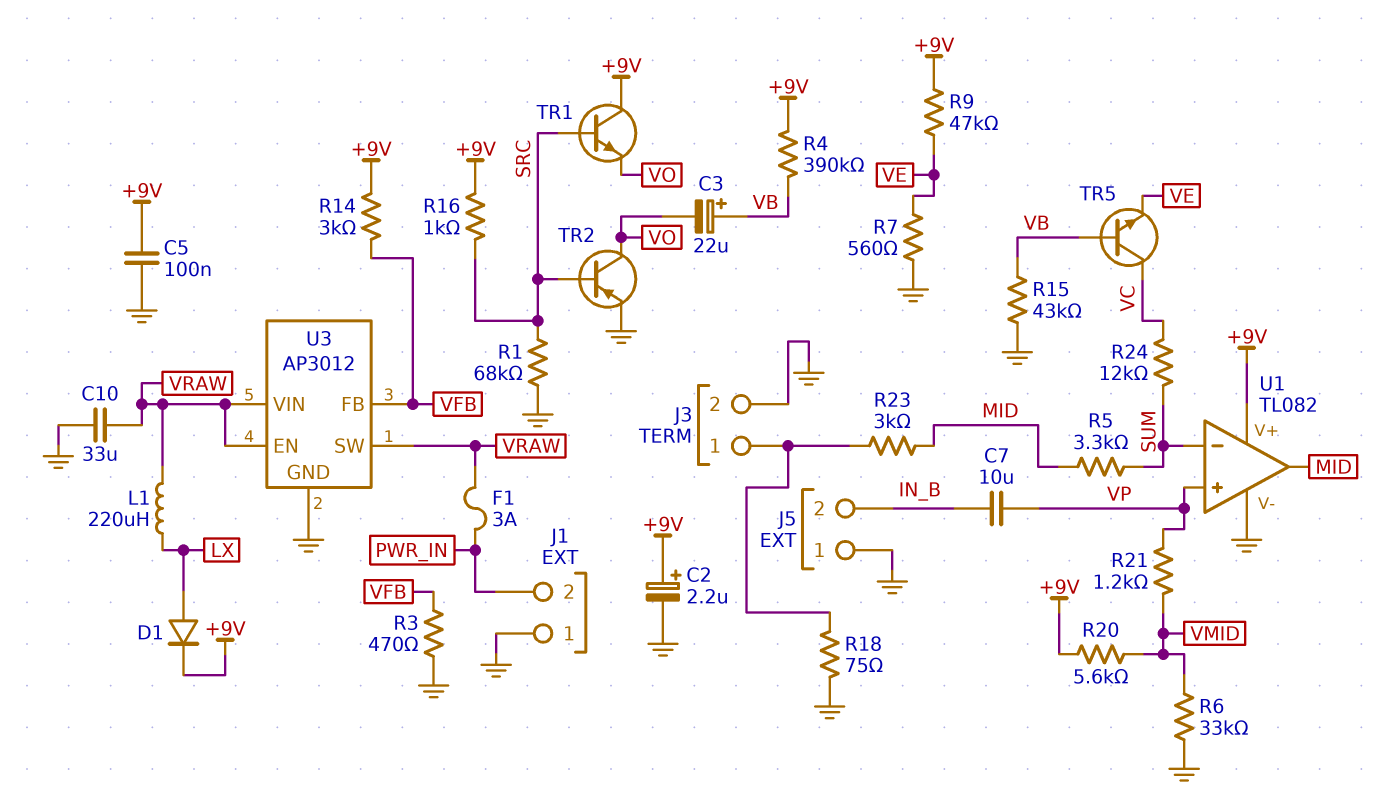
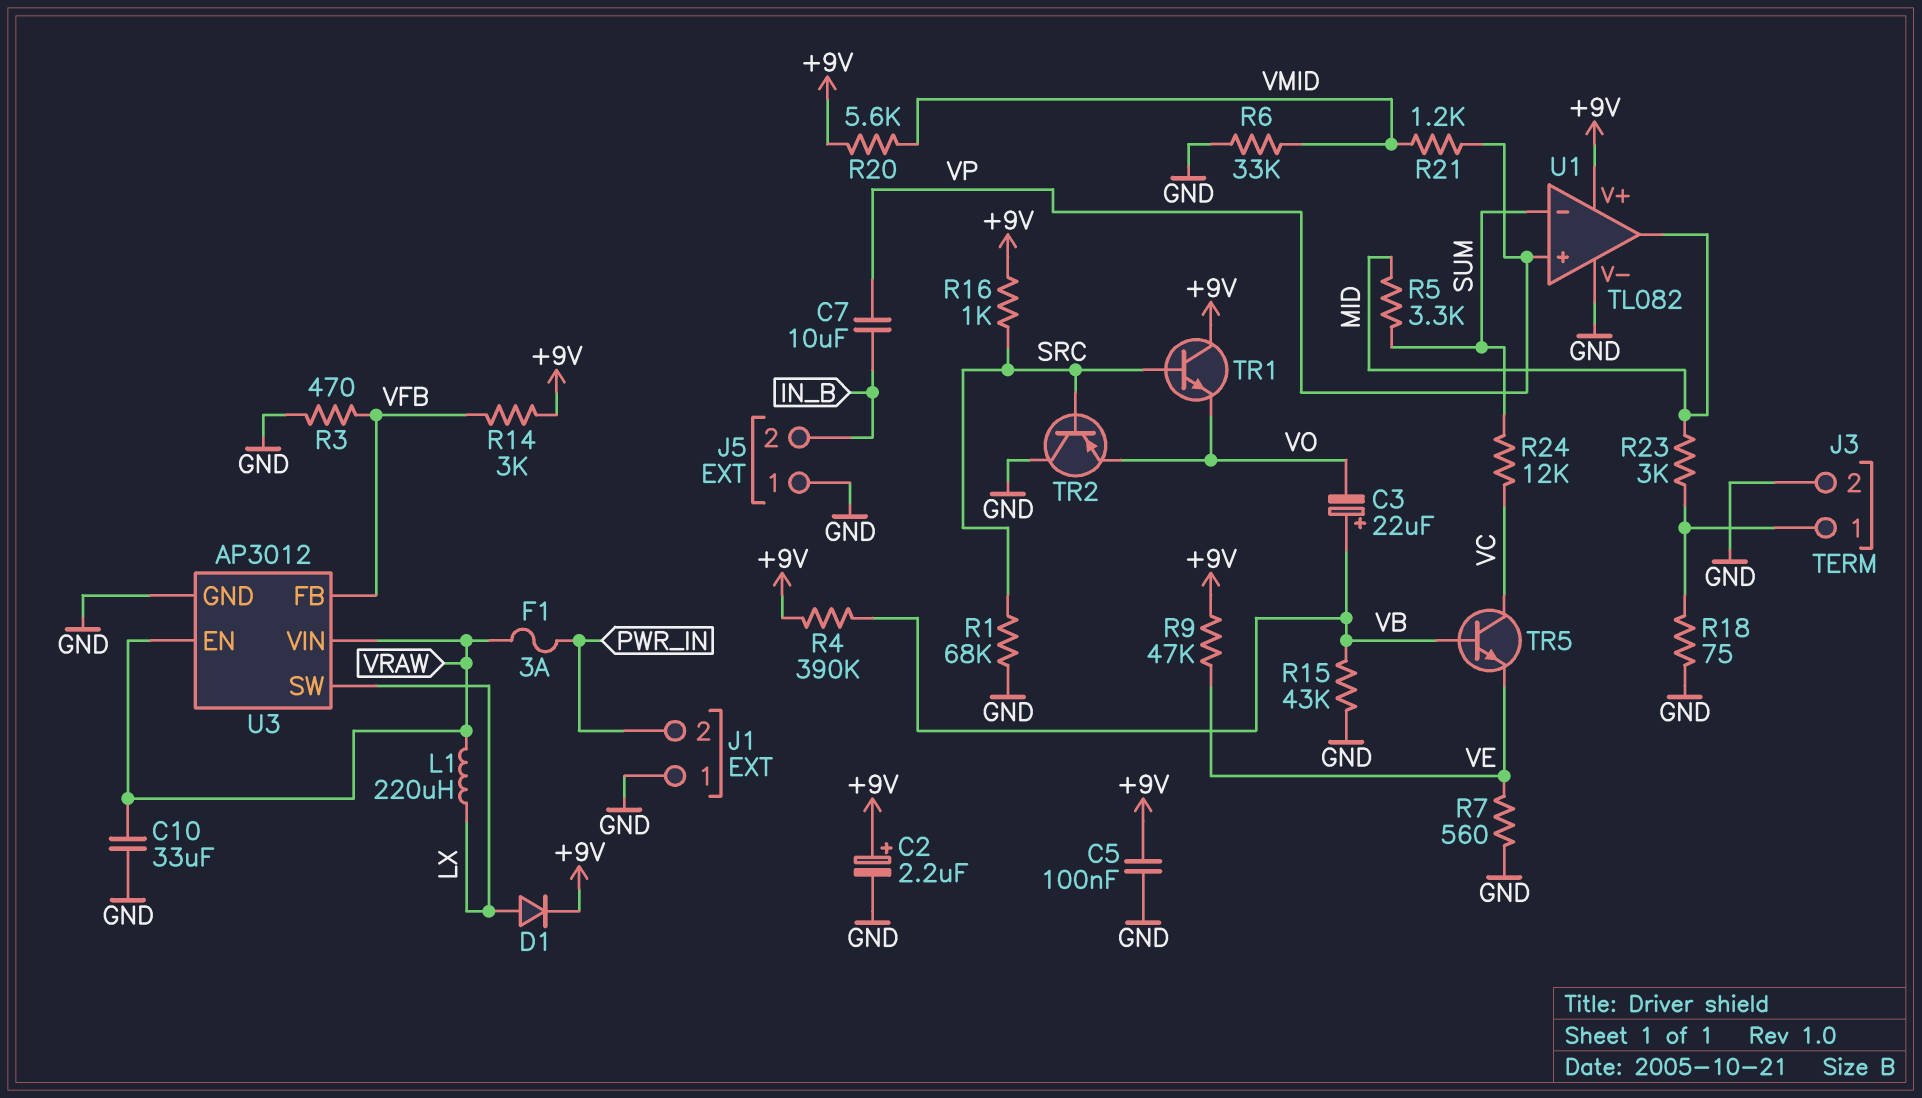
TR2: PNP (B SRC, C VO, E GND) -> PNP (B SRC, C GND, E VO)
U3 pin SW: VRAW -> LX

